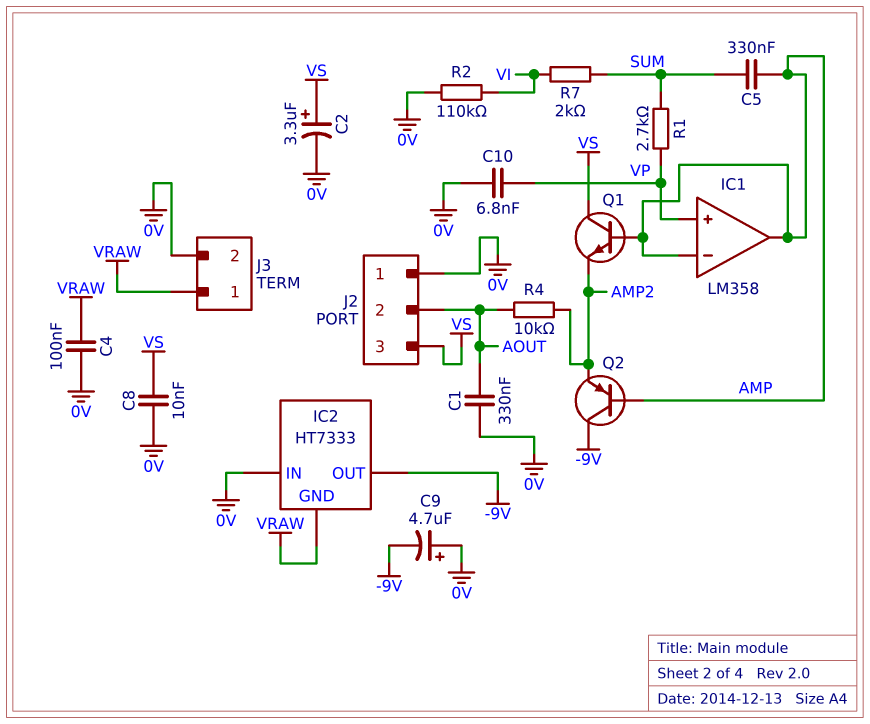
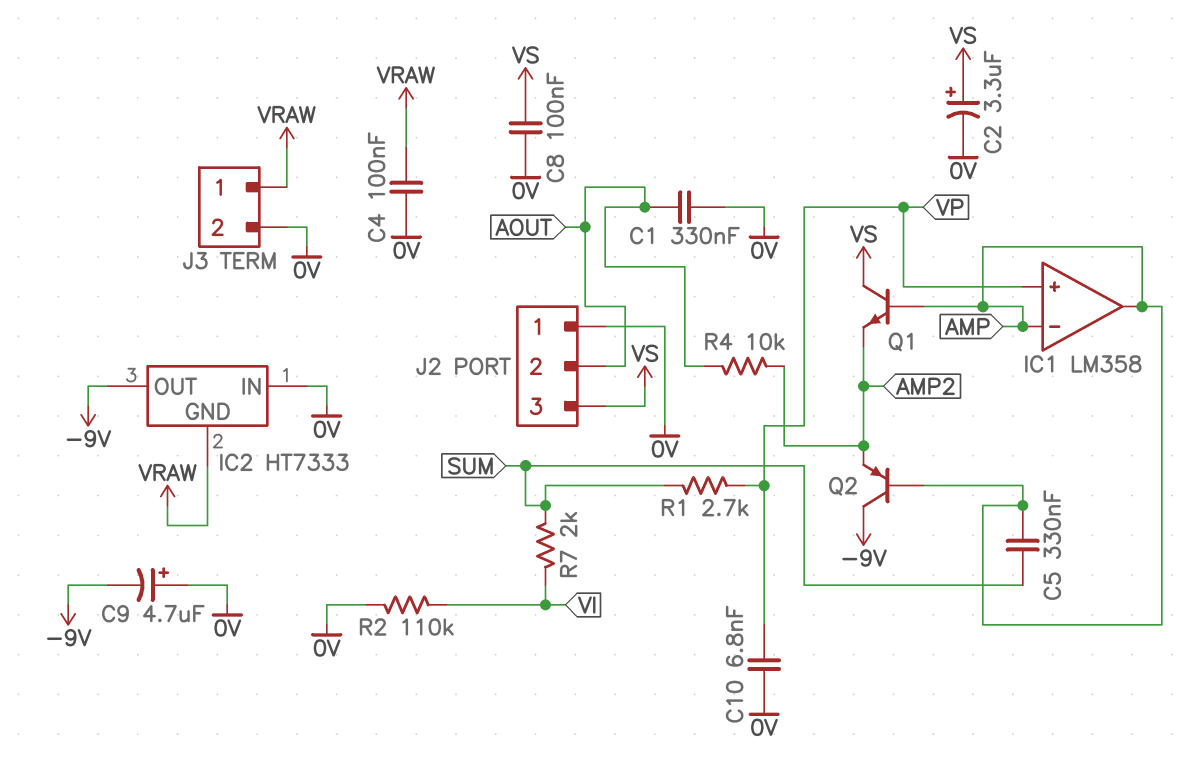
C8: 10nF (0V, VS) -> 100nF (0V, VS)

